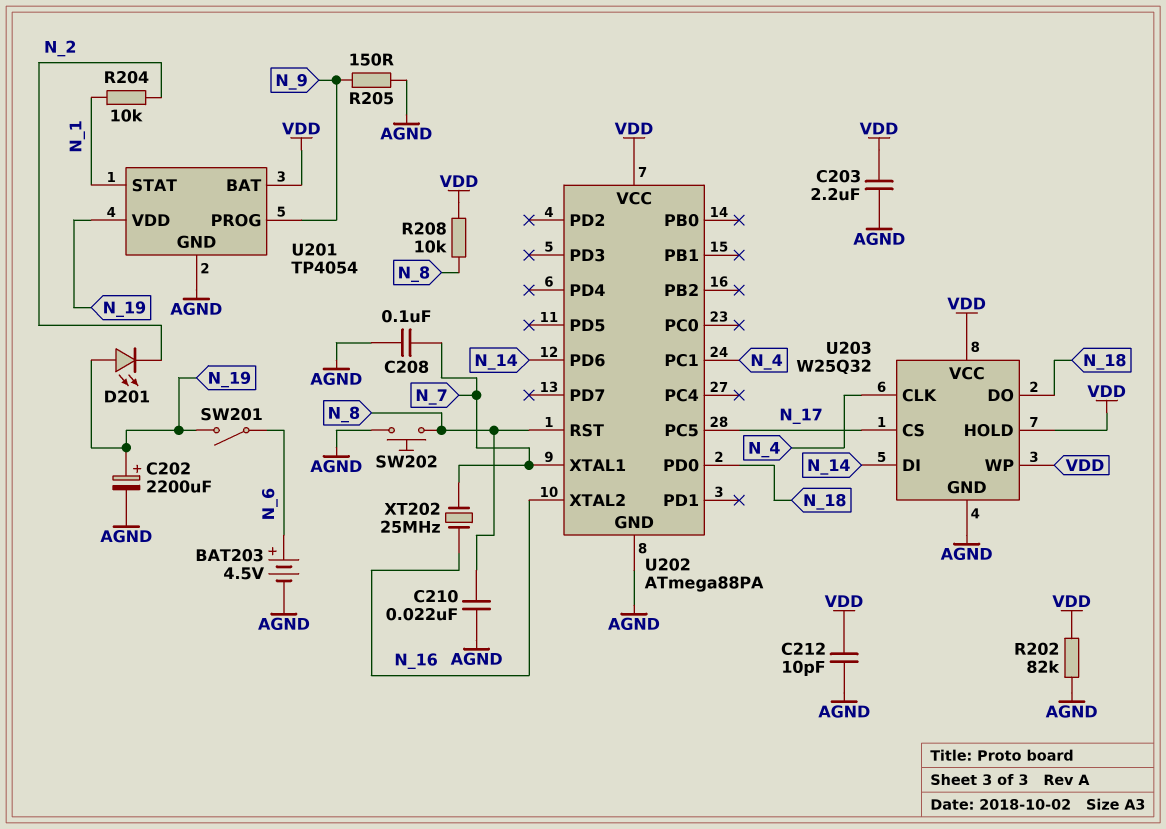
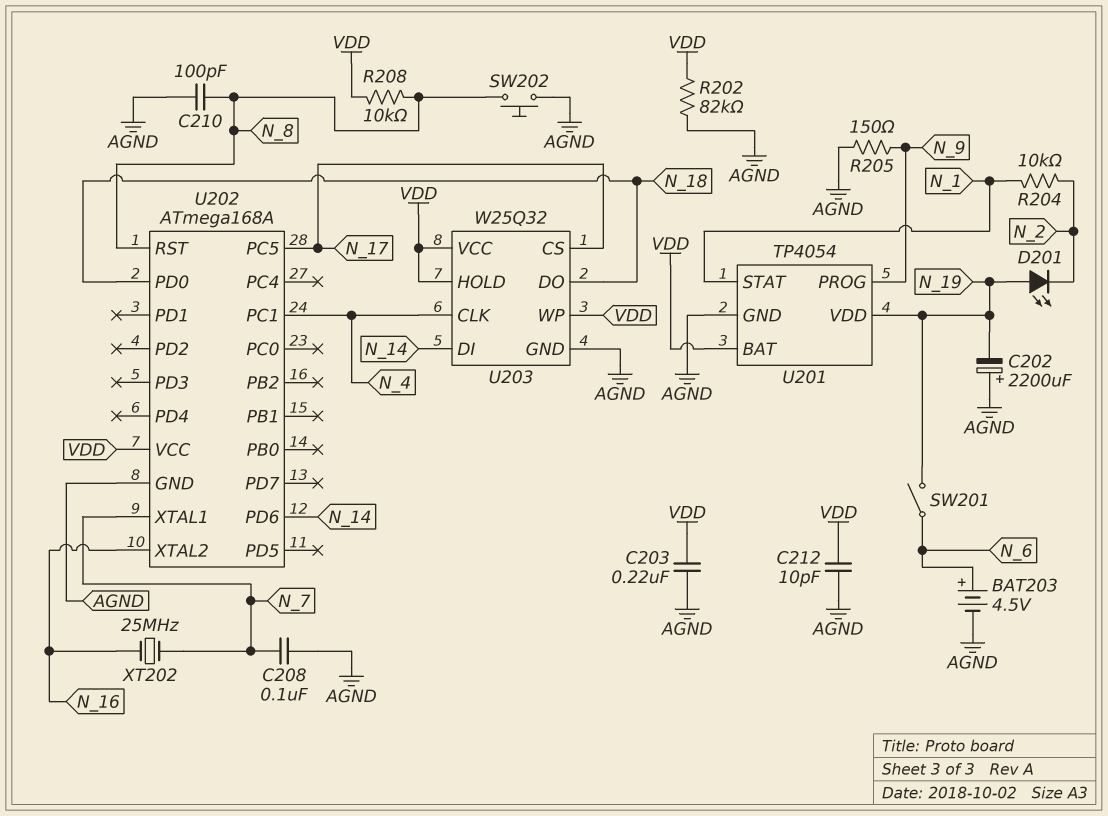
C202: 2200uF (plus N_19, minus AGND) -> 2200uF (plus AGND, minus N_19)
C203: 2.2uF (AGND, VDD) -> 220nF (AGND, VDD)
C210: 22nF (AGND, N_8) -> 100pF (AGND, N_8)
U202: ATmega88PA -> ATmega168A

